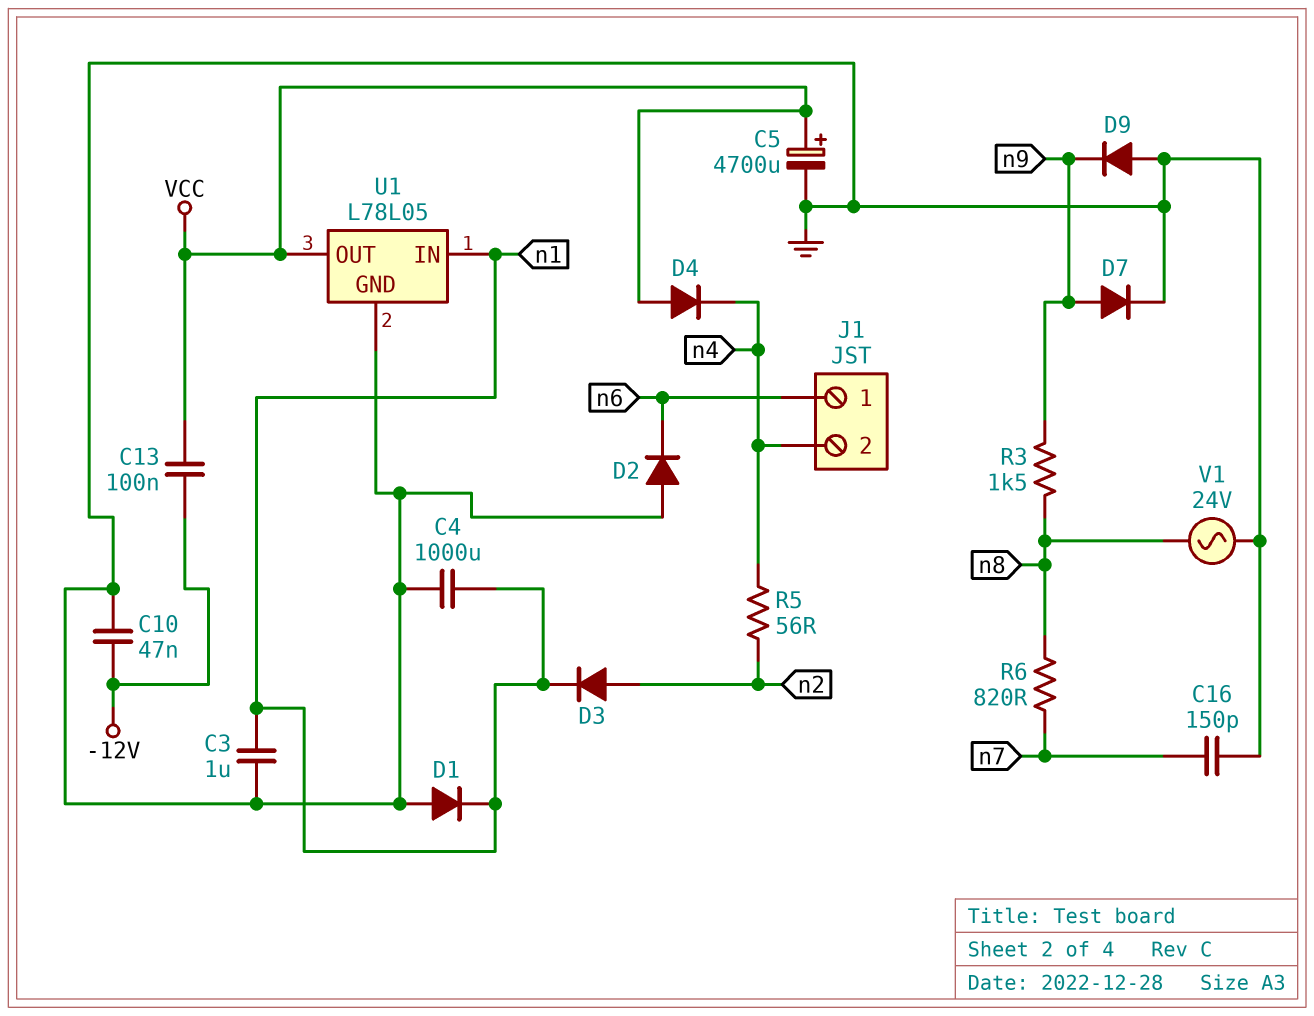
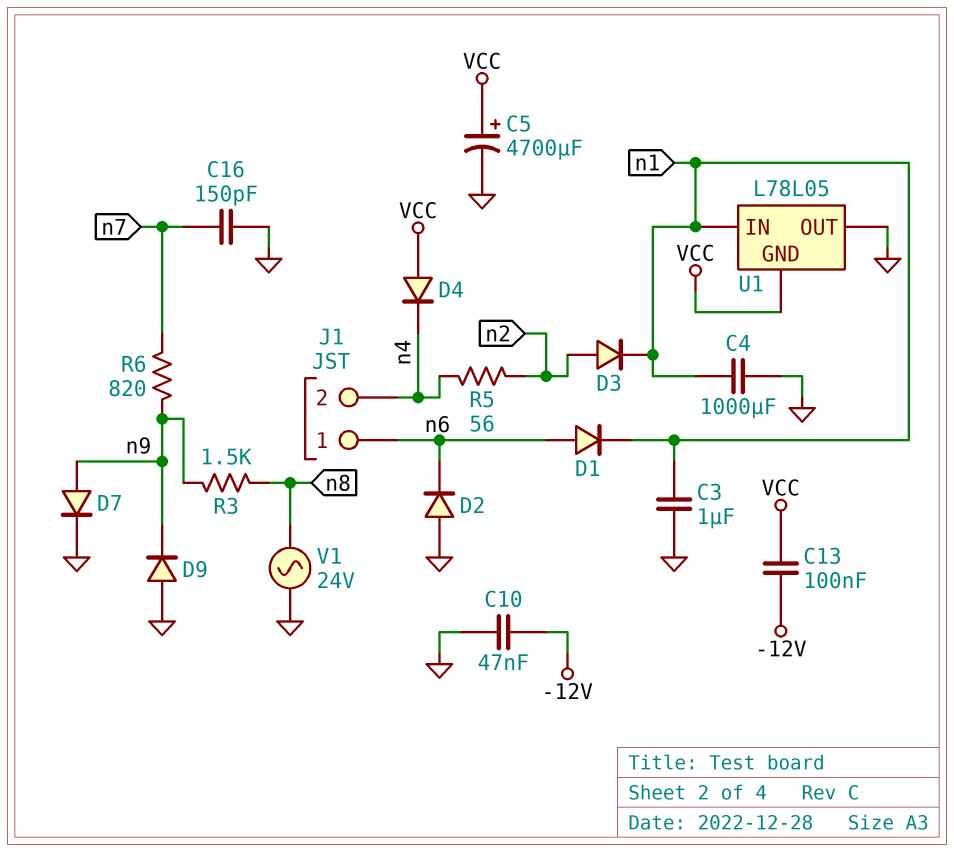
D1: diode (A GND, K n1) -> diode (A n6, K n1)
R6: 820 (n7, n8) -> 820 (n7, n9)
U1 pin GND: GND -> VCC
U1 pin OUT: VCC -> GND

